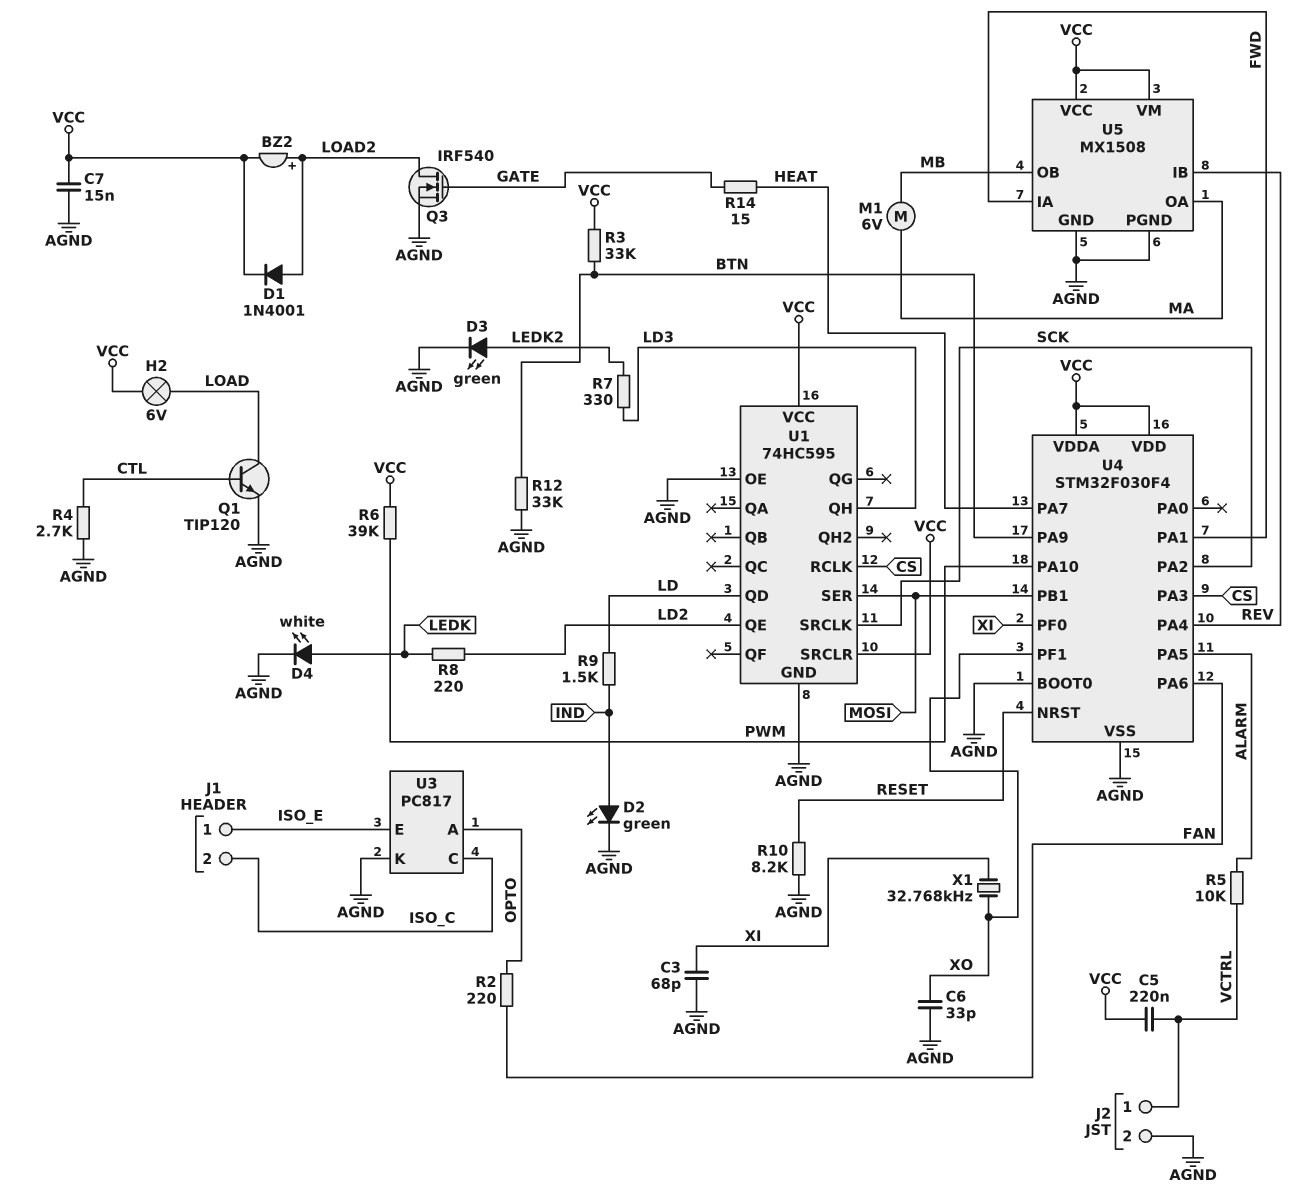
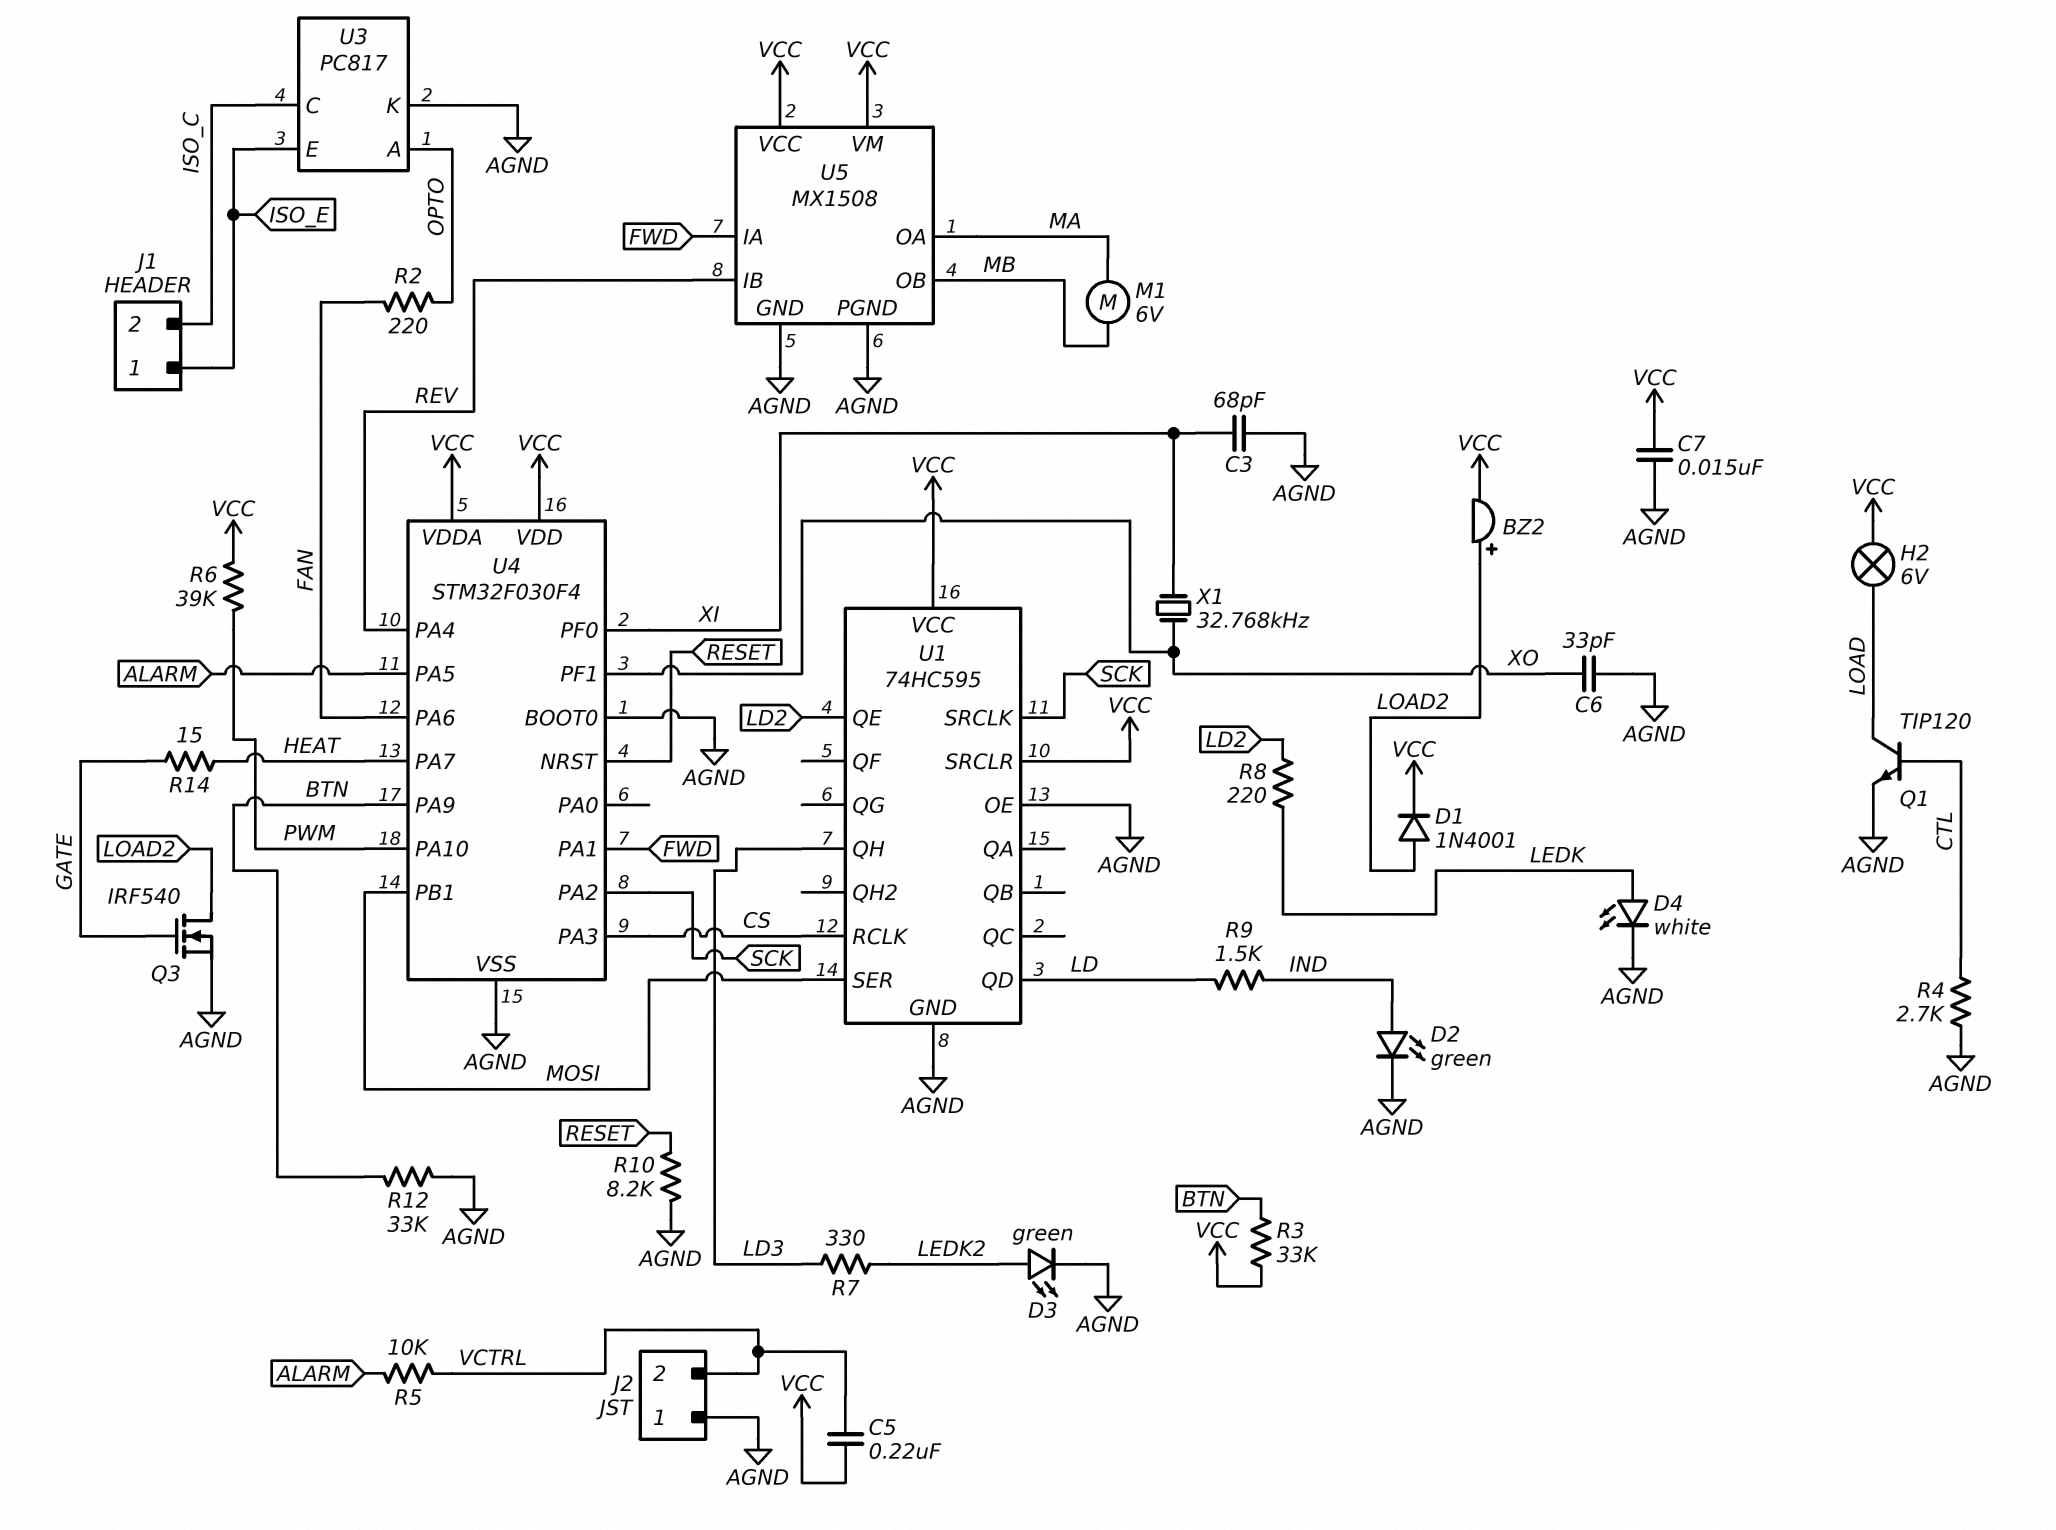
J2 pin 1: VCTRL -> AGND
J2 pin 2: AGND -> VCTRL

